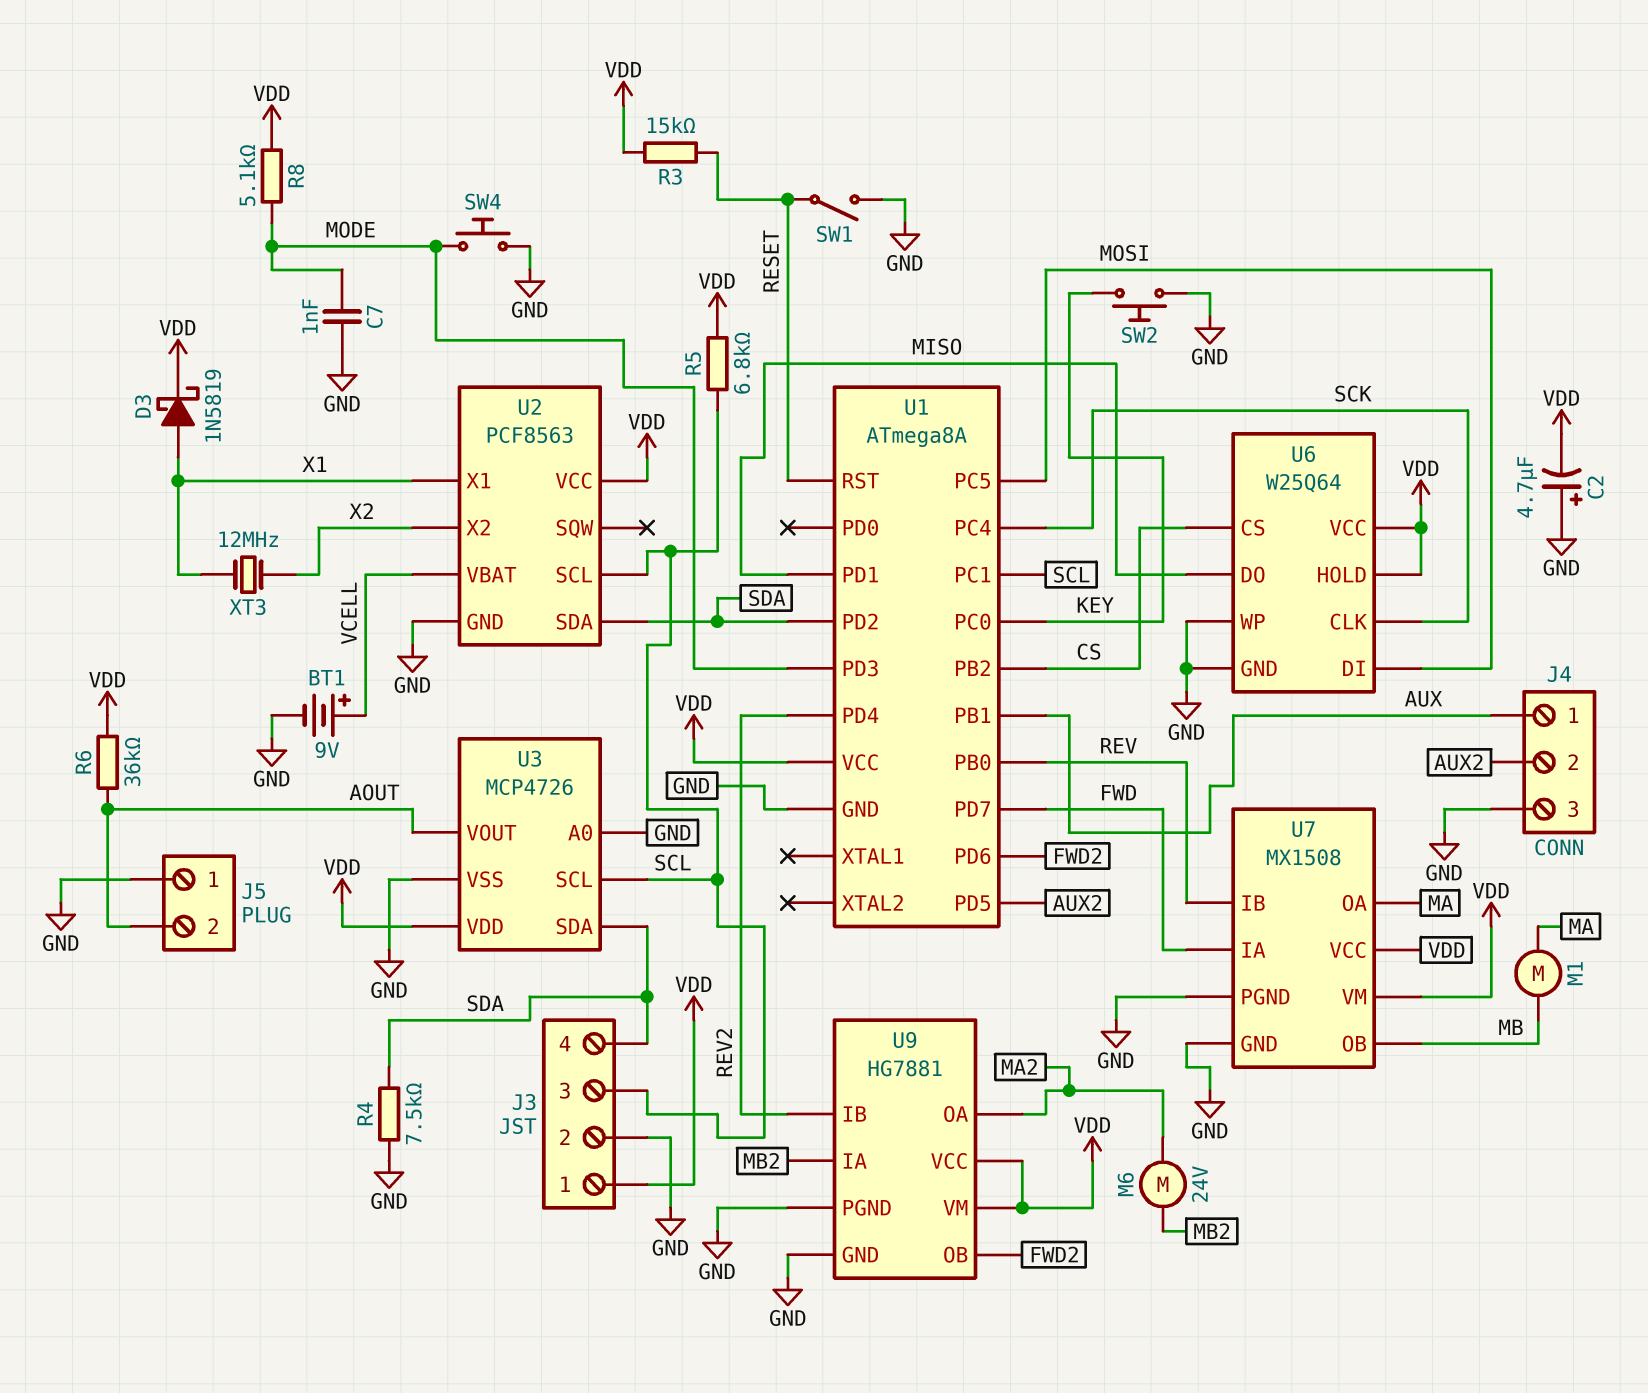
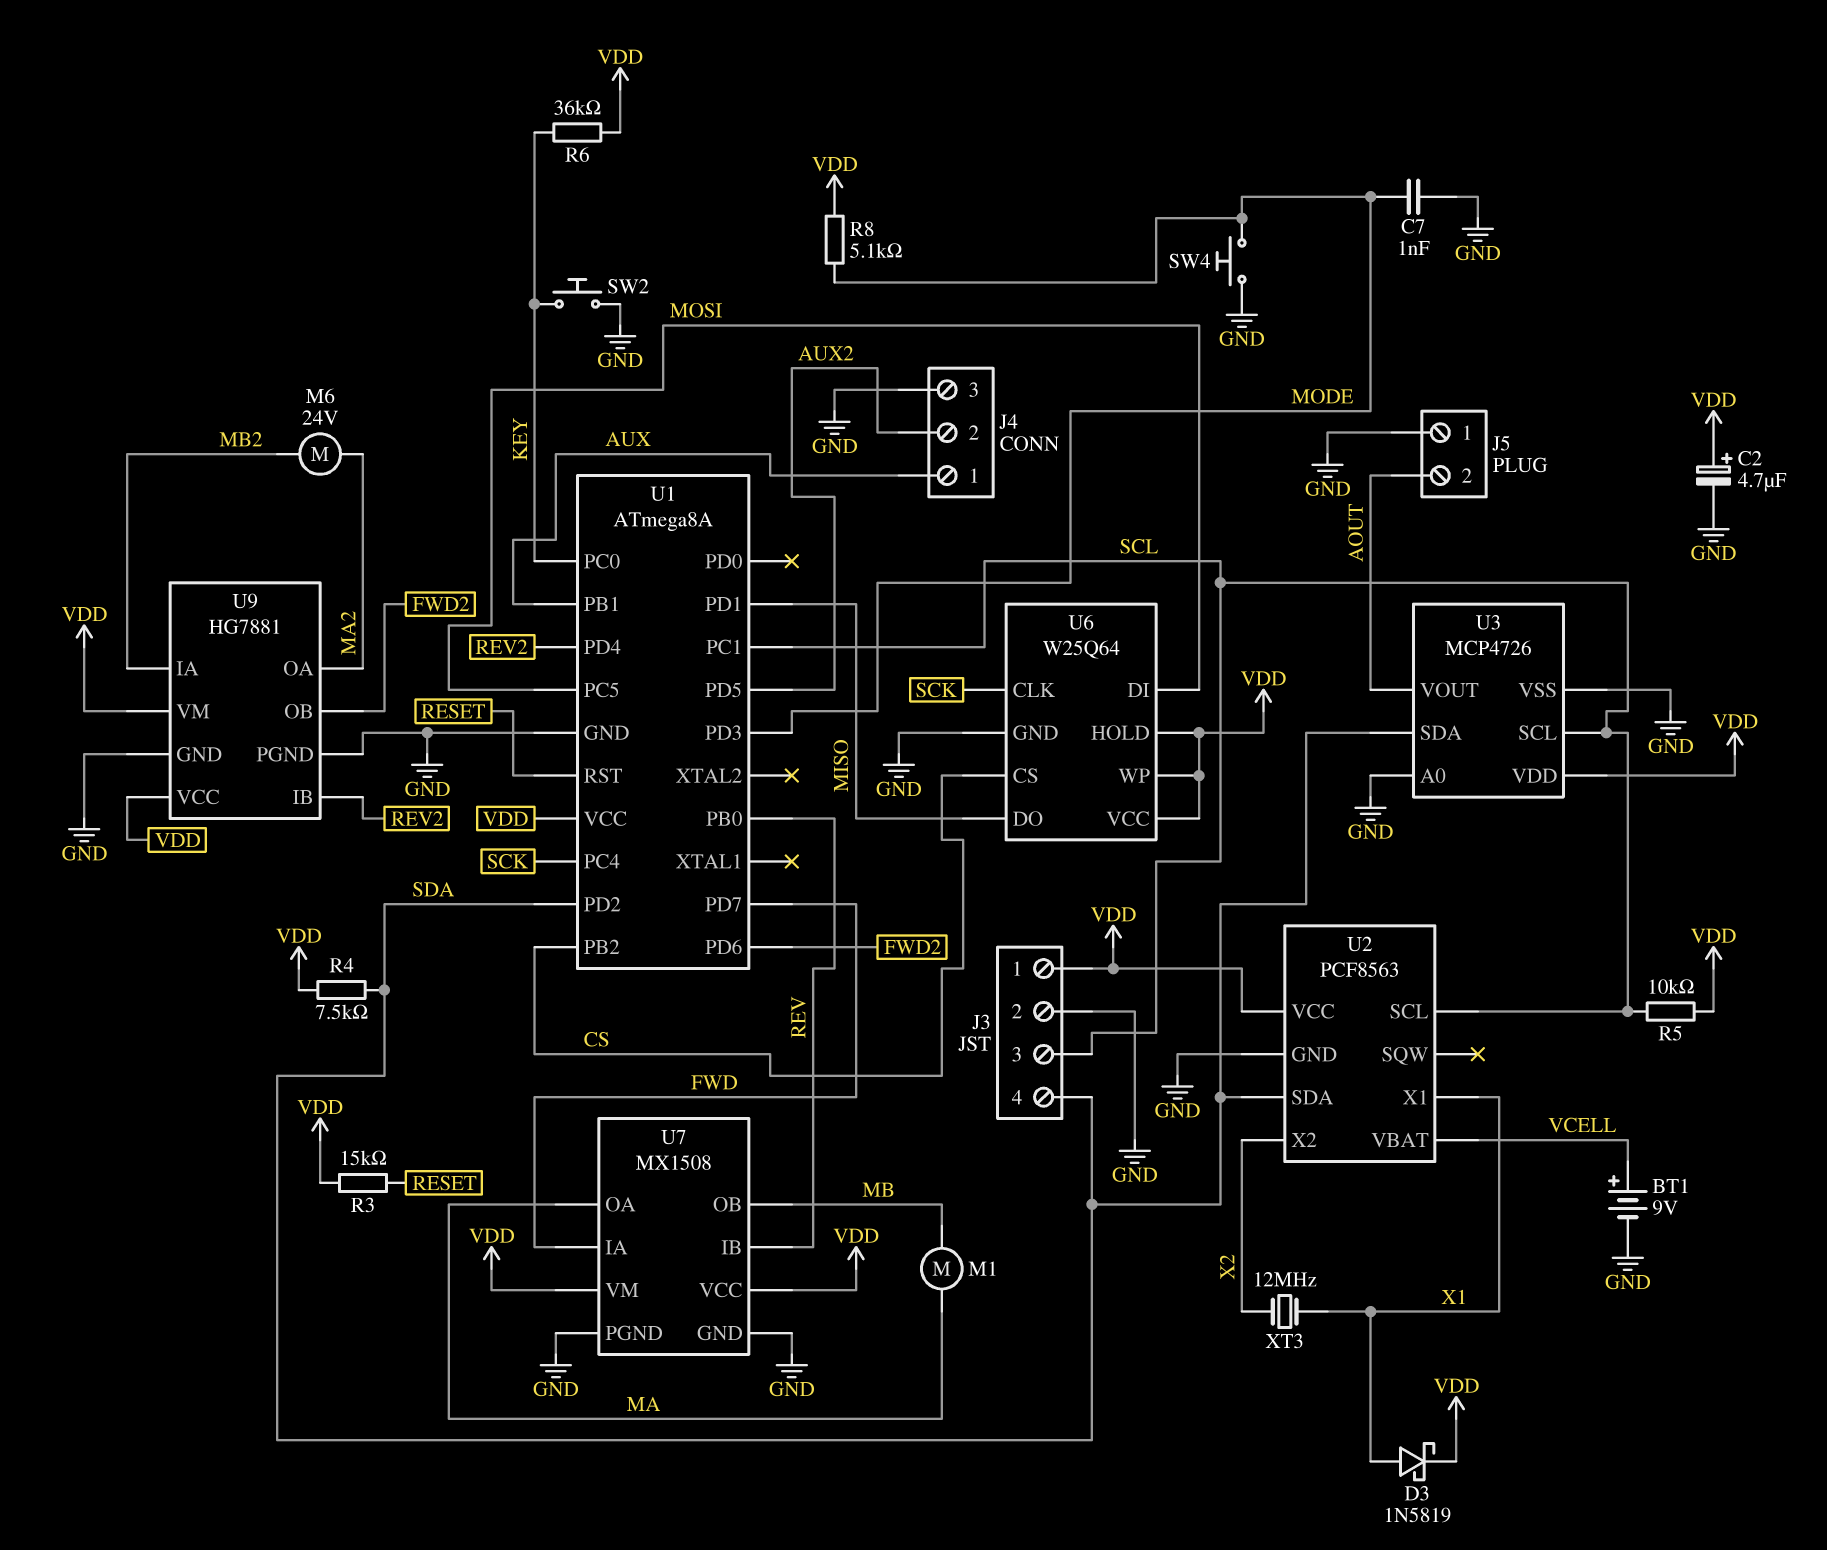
C2: 4.7uF (plus GND, minus VDD) -> 4.7uF (plus VDD, minus GND)
R4: 7.5k (GND, SDA) -> 7.5k (SDA, VDD)
R5: 6.8k (SCL, VDD) -> 10k (SCL, VDD)
R6: 36k (AOUT, VDD) -> 36k (KEY, VDD)
SW1: switch (GND, RESET) -> none
U6 pin WP: GND -> VDD

